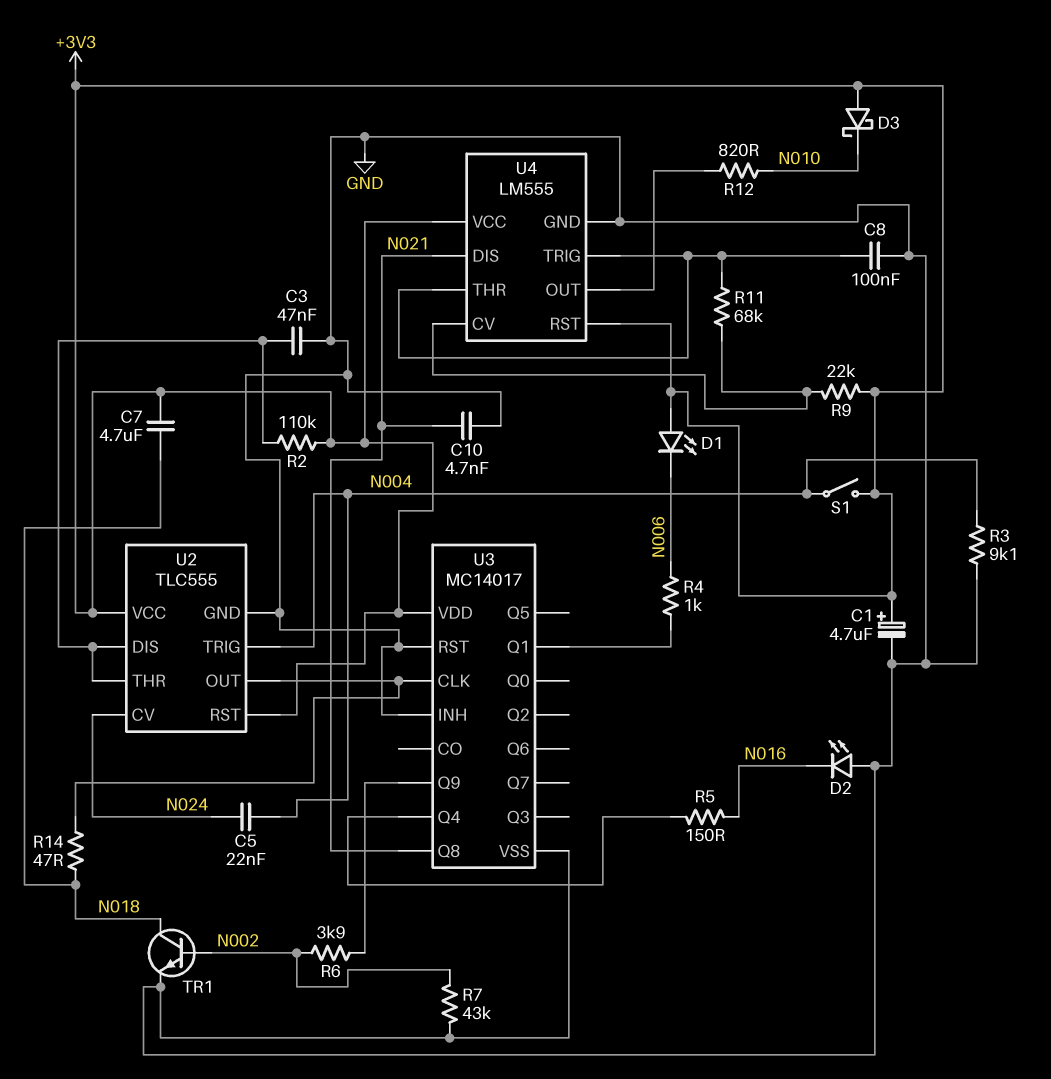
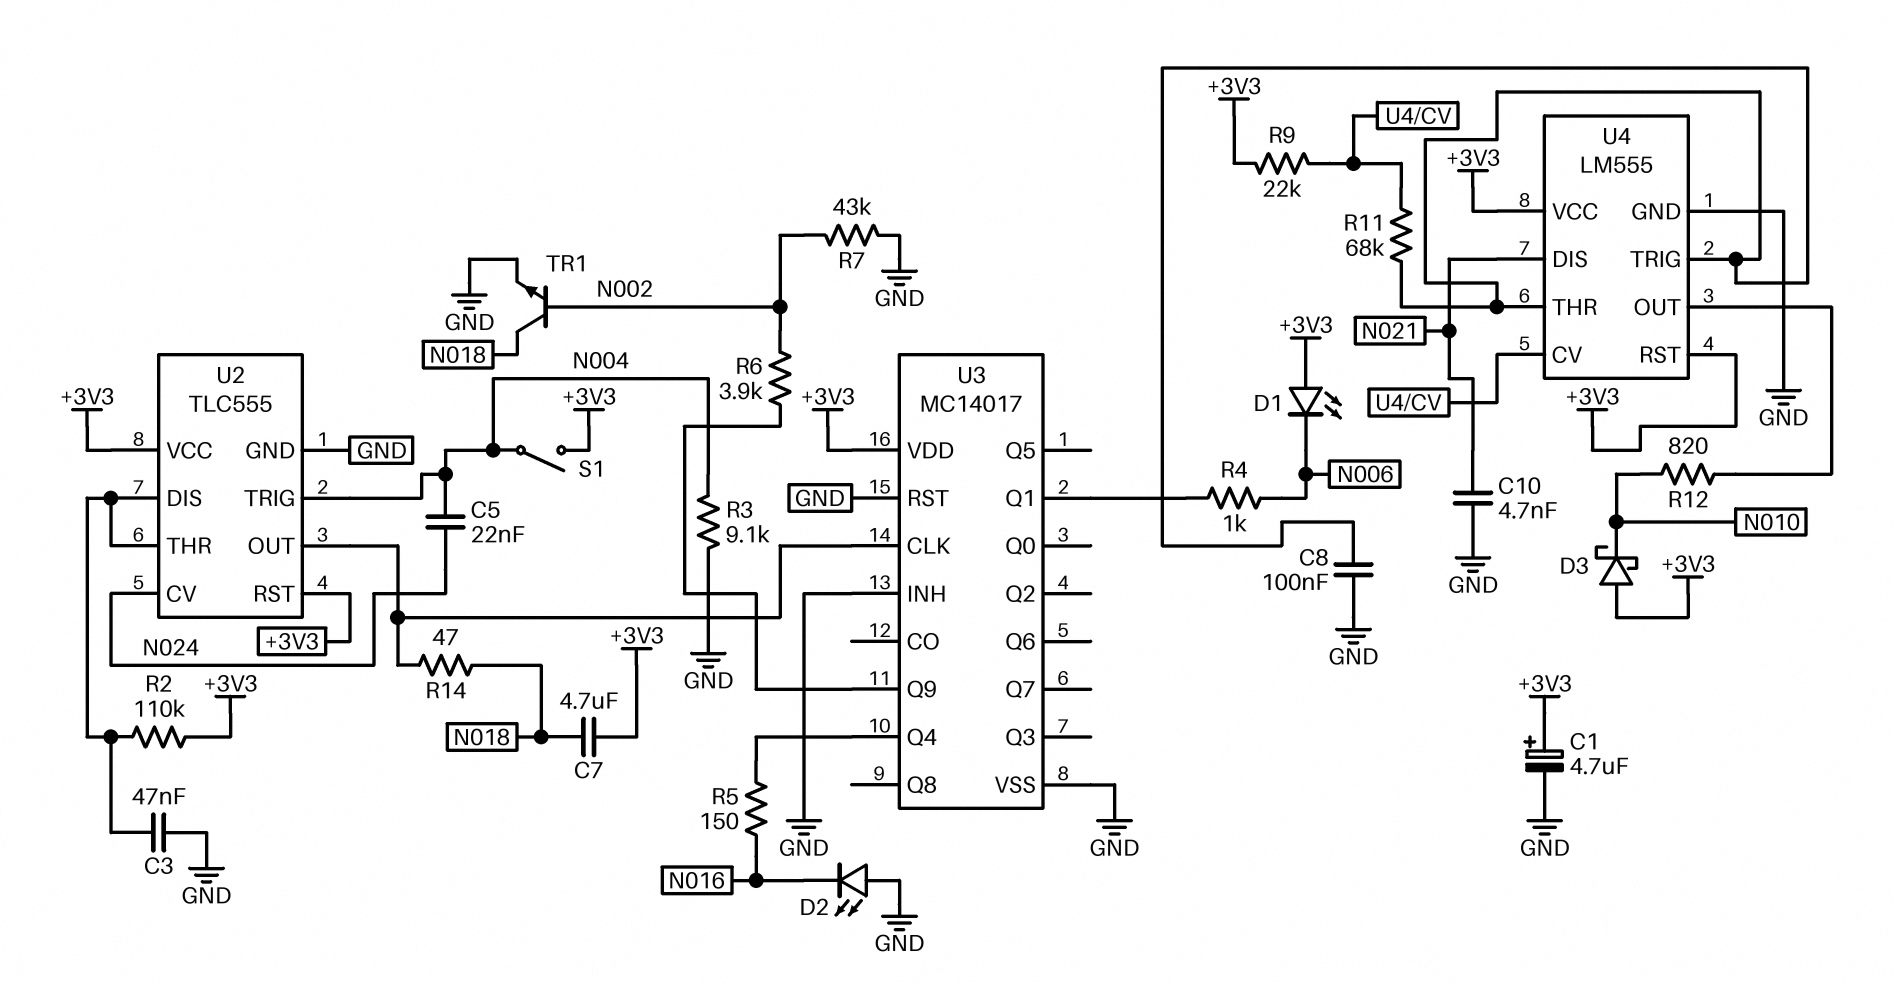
U3 pin Q8: N021 -> none

